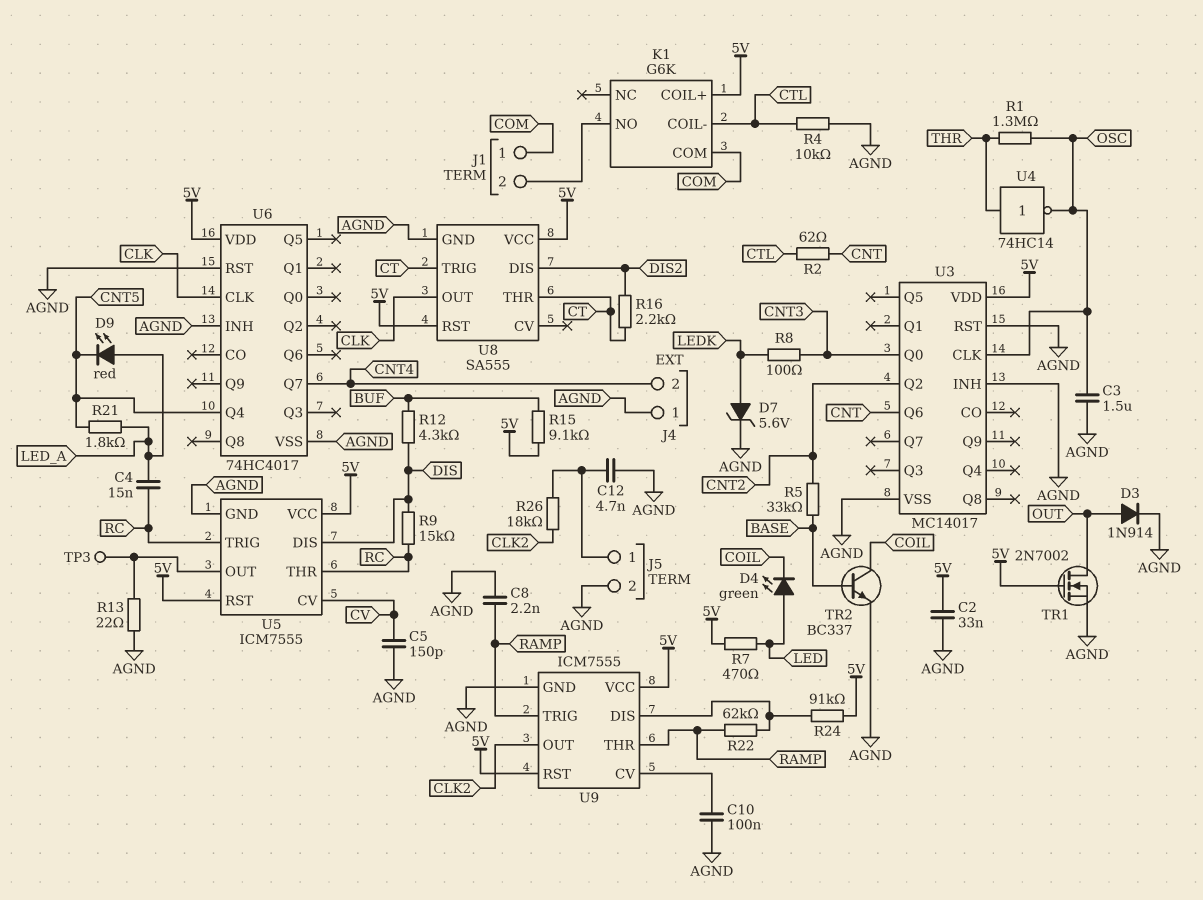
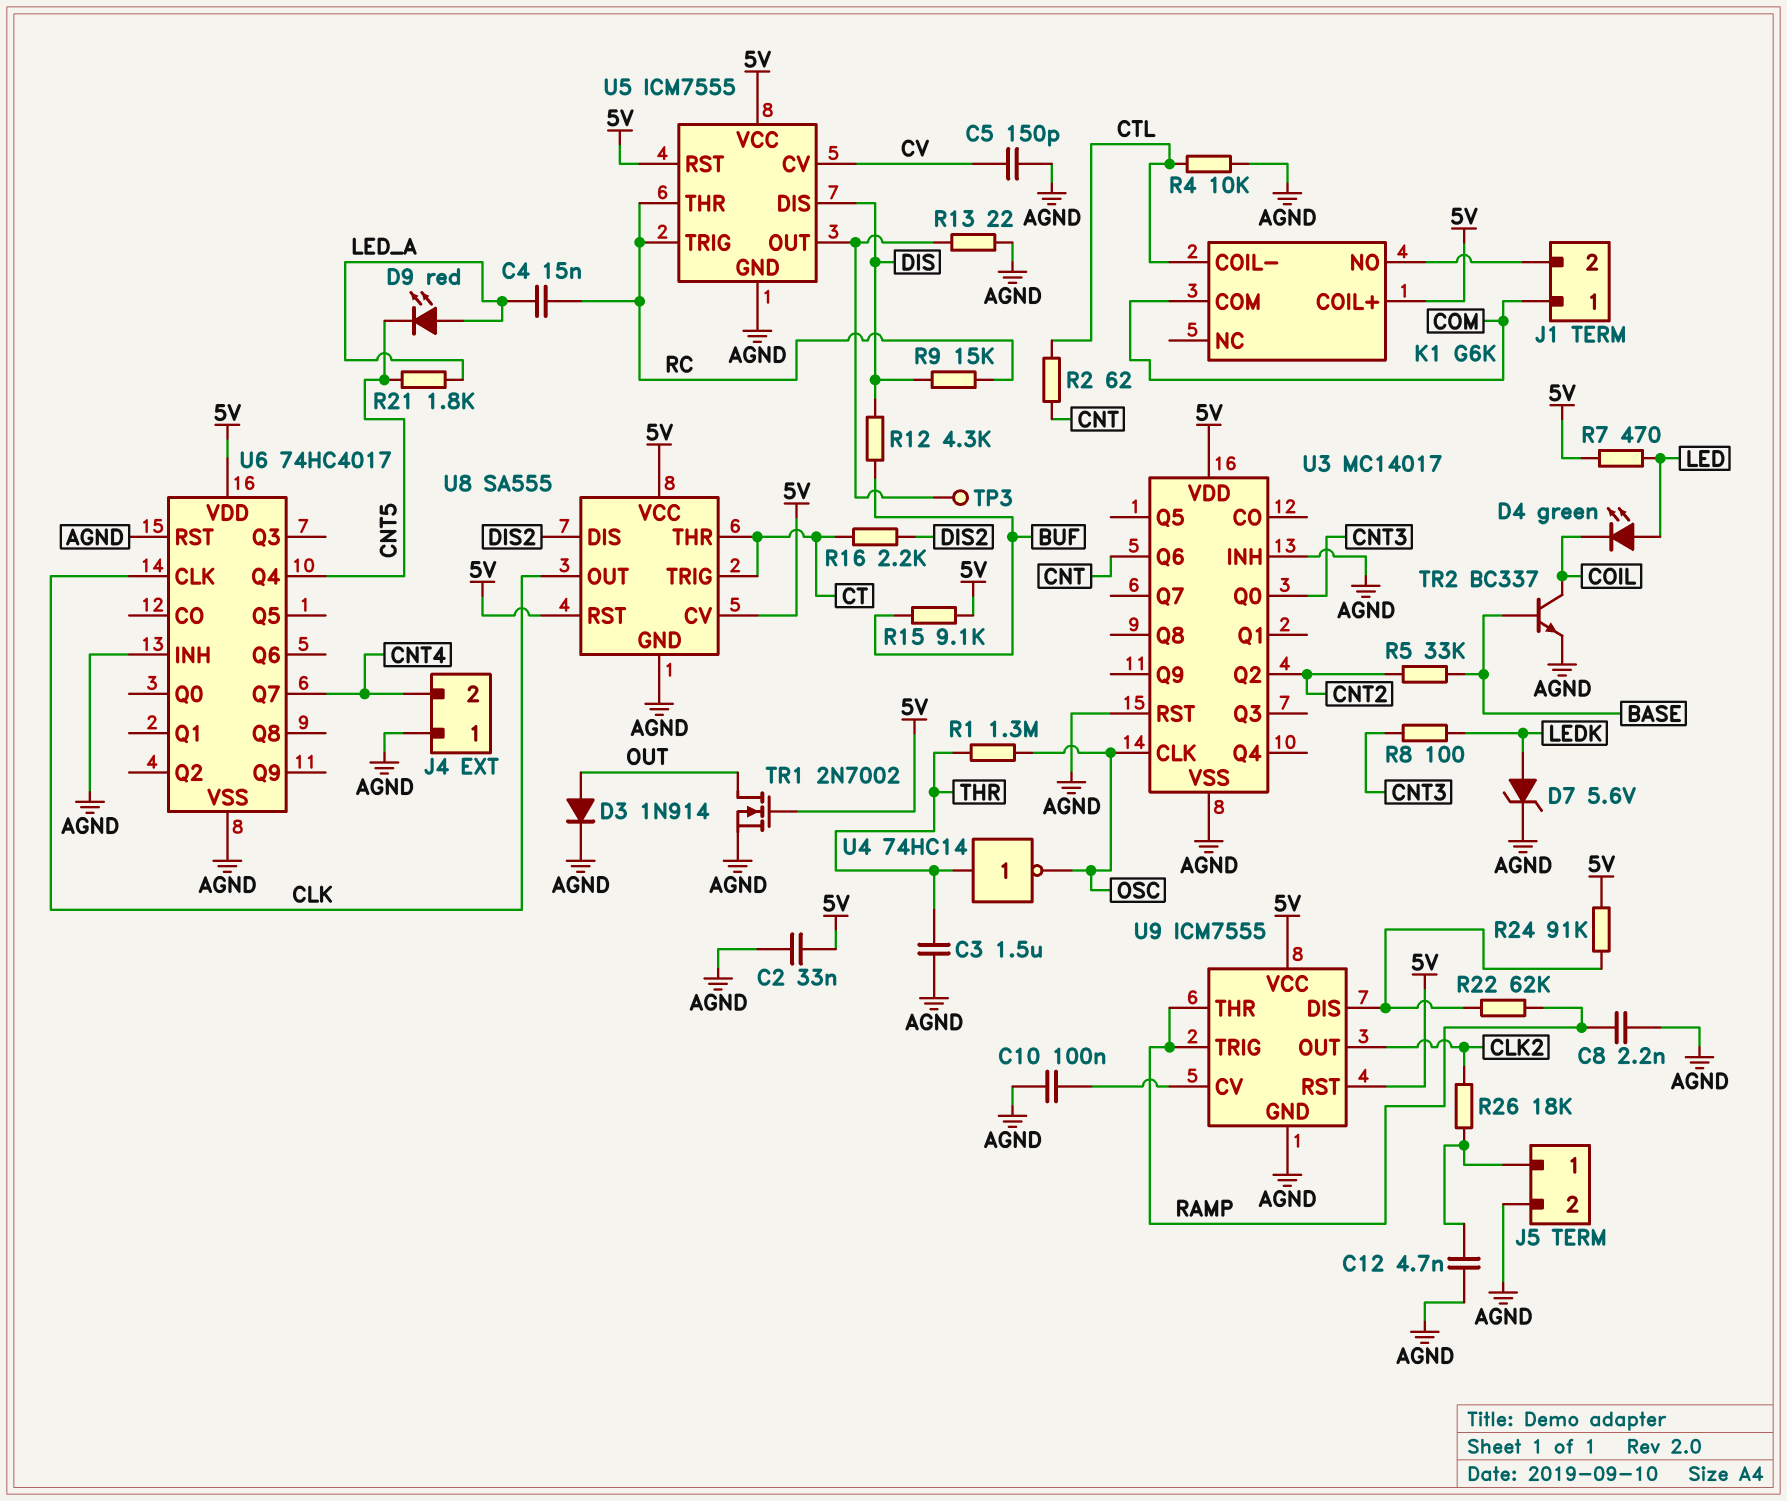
C3: 1.5uF (AGND, OSC) -> 1.5uF (AGND, THR)
U8 pin CV: none -> 5V

